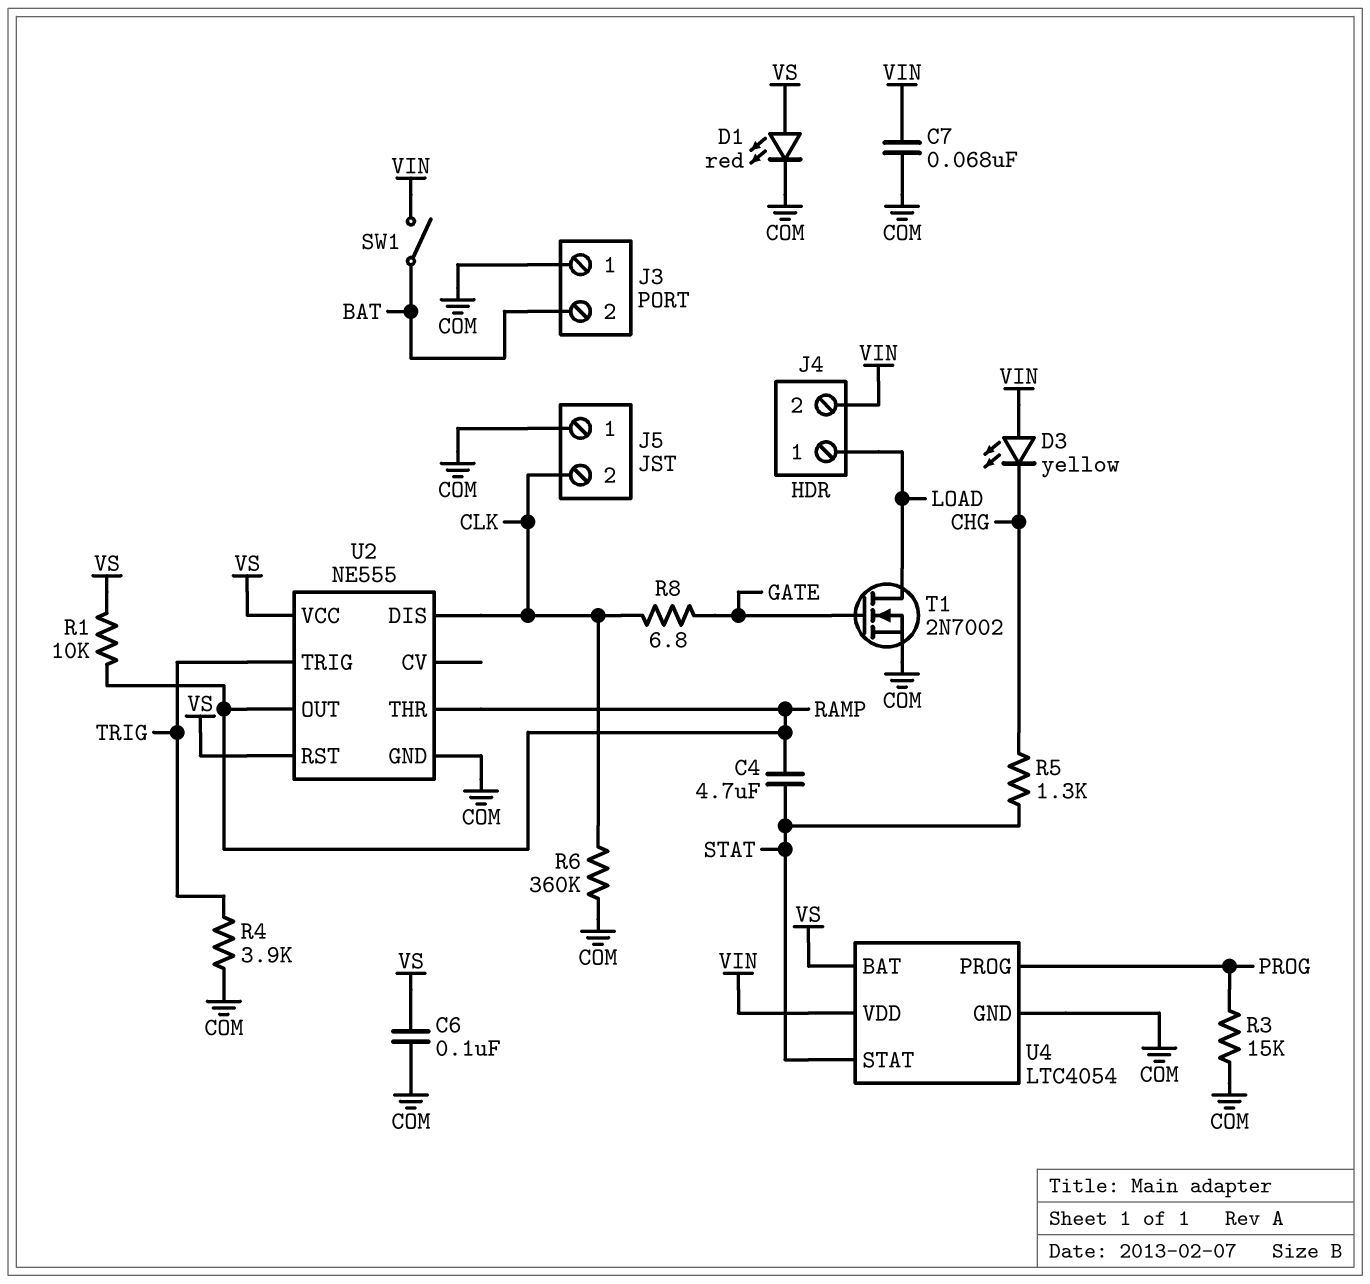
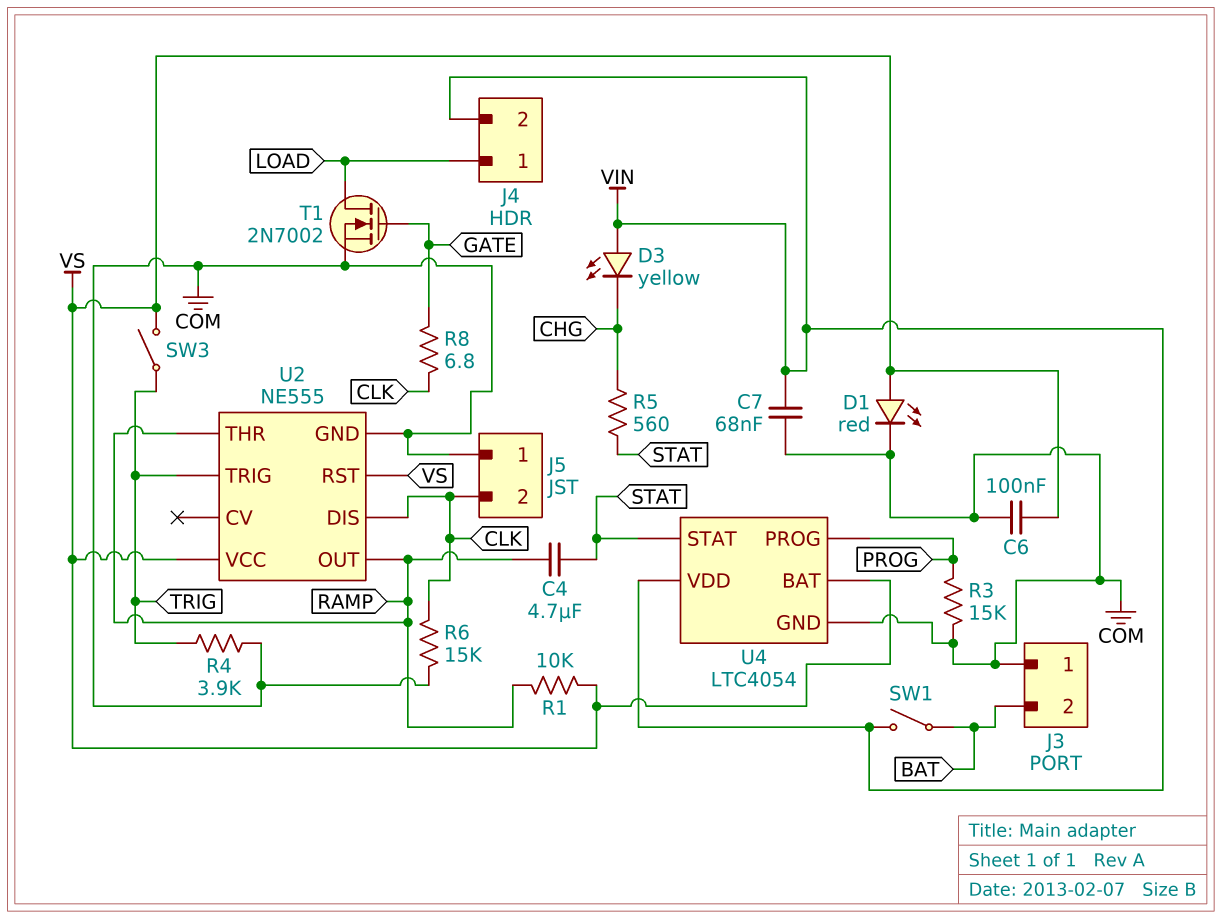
R5: 1.3k (CHG, STAT) -> 560 (CHG, STAT)
R6: 360k (CLK, COM) -> 15k (CLK, COM)
SW3: none -> switch (TRIG, VS)

